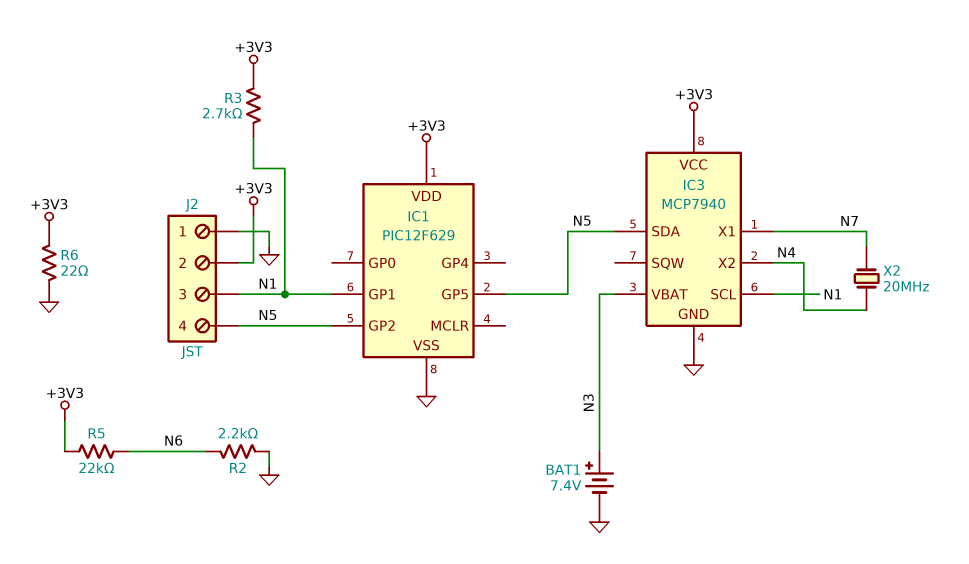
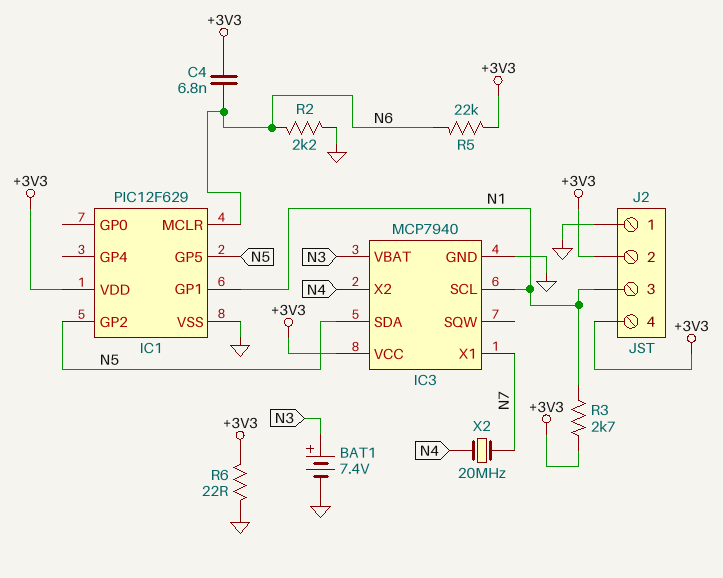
C4: none -> 6.8nF (+3V3, N6)
IC1 pin MCLR: none -> N6
J2 pin 4: N5 -> +3V3

